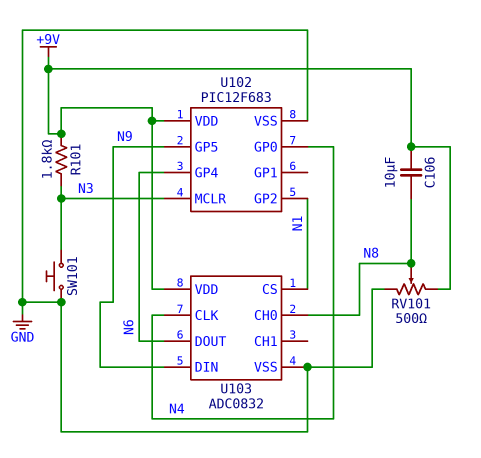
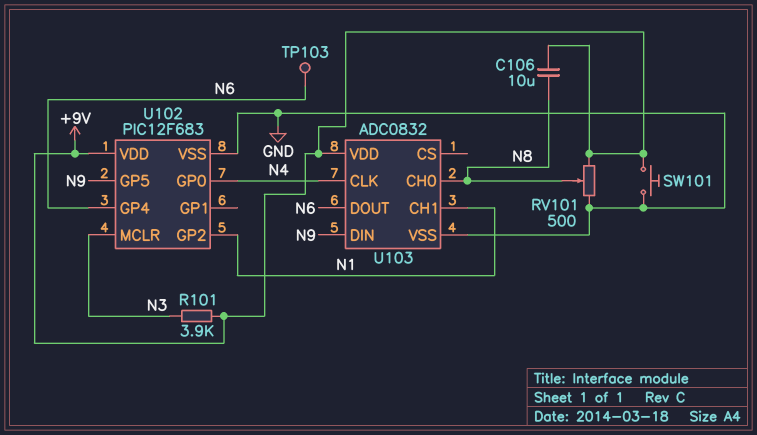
R101: 1.8k (+9V, N3) -> 3.9k (+9V, N3)
SW101: button (GND, N3) -> button (+9V, GND)
TP103: none -> test point (N6)
U103 pin CH1: none -> N1
U103 pin CS: N1 -> none

